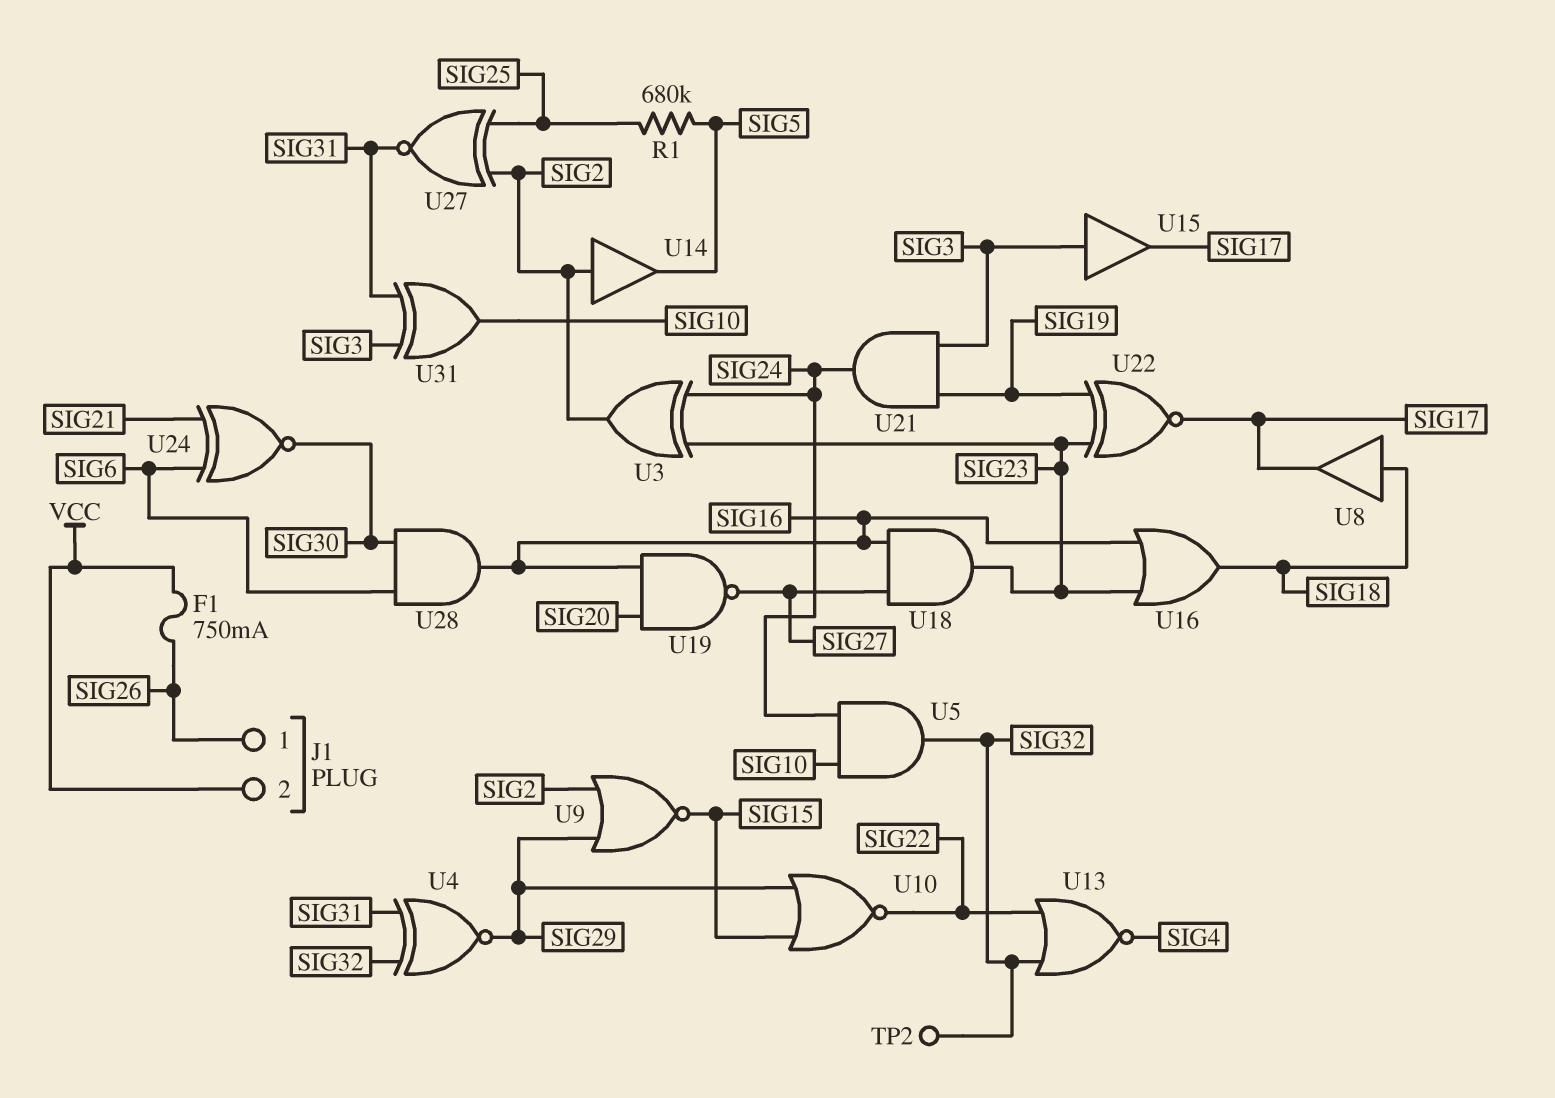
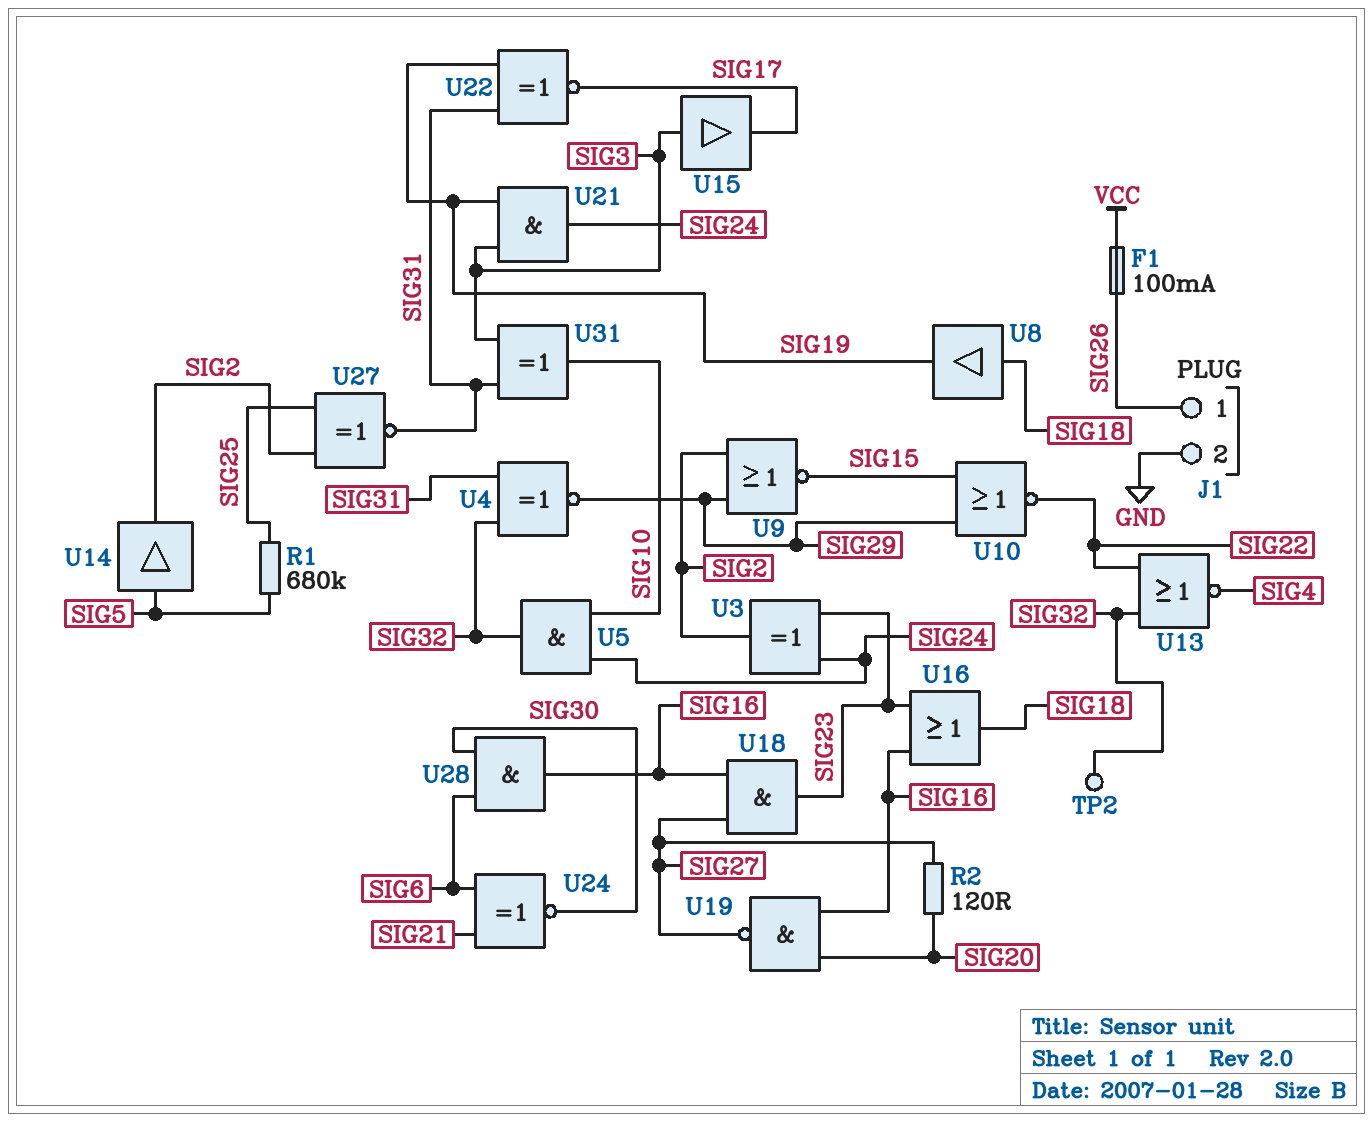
F1: 750mA (SIG26, VCC) -> 100mA (SIG26, VCC)
J1 pin 2: VCC -> GND
R2: none -> 120 (SIG20, SIG27)
U8: buffer (in SIG18, out SIG17) -> buffer (in SIG18, out SIG19)
U14: buffer (in SIG2, out SIG5) -> buffer (in SIG5, out SIG2)
U22: XNOR (in SIG19, in SIG23, out SIG17) -> XNOR (in SIG19, in SIG31, out SIG17)

